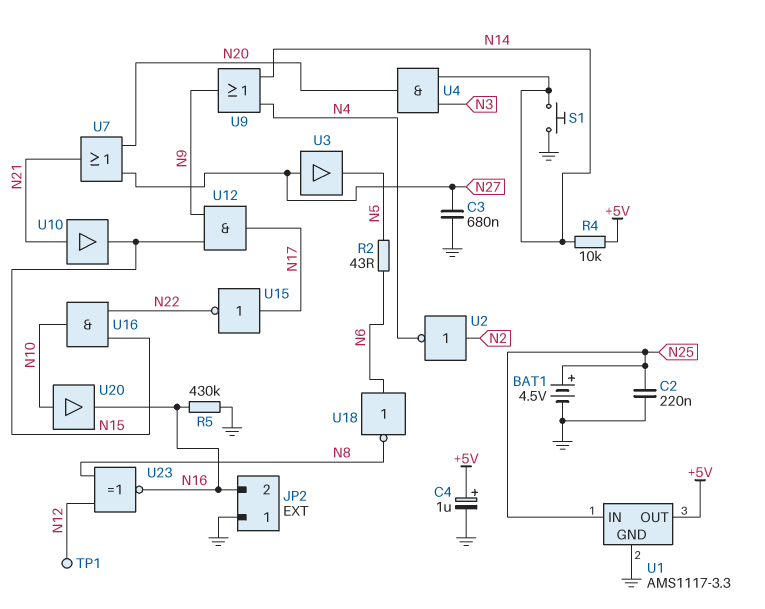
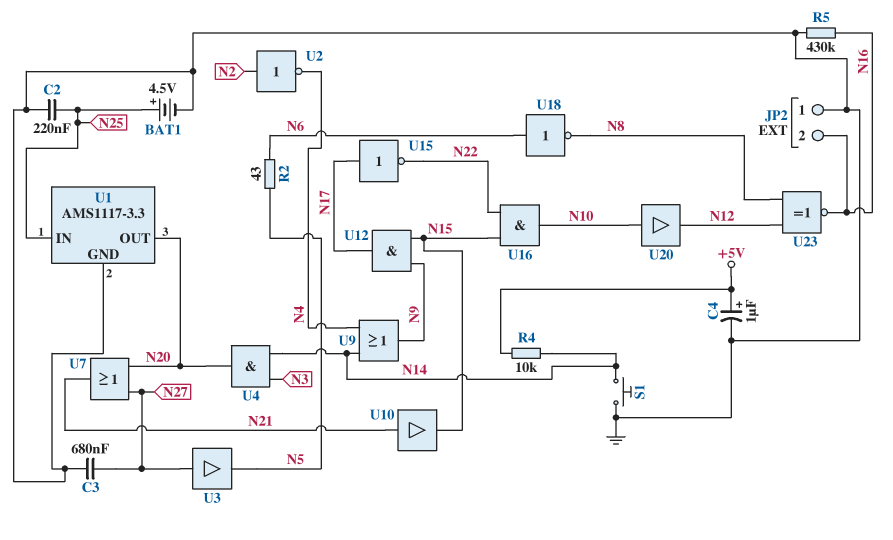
TP1: test point (N12) -> none
U1 pin OUT: +5V -> N20
U20: buffer (in N10, out N16) -> buffer (in N10, out N12)

